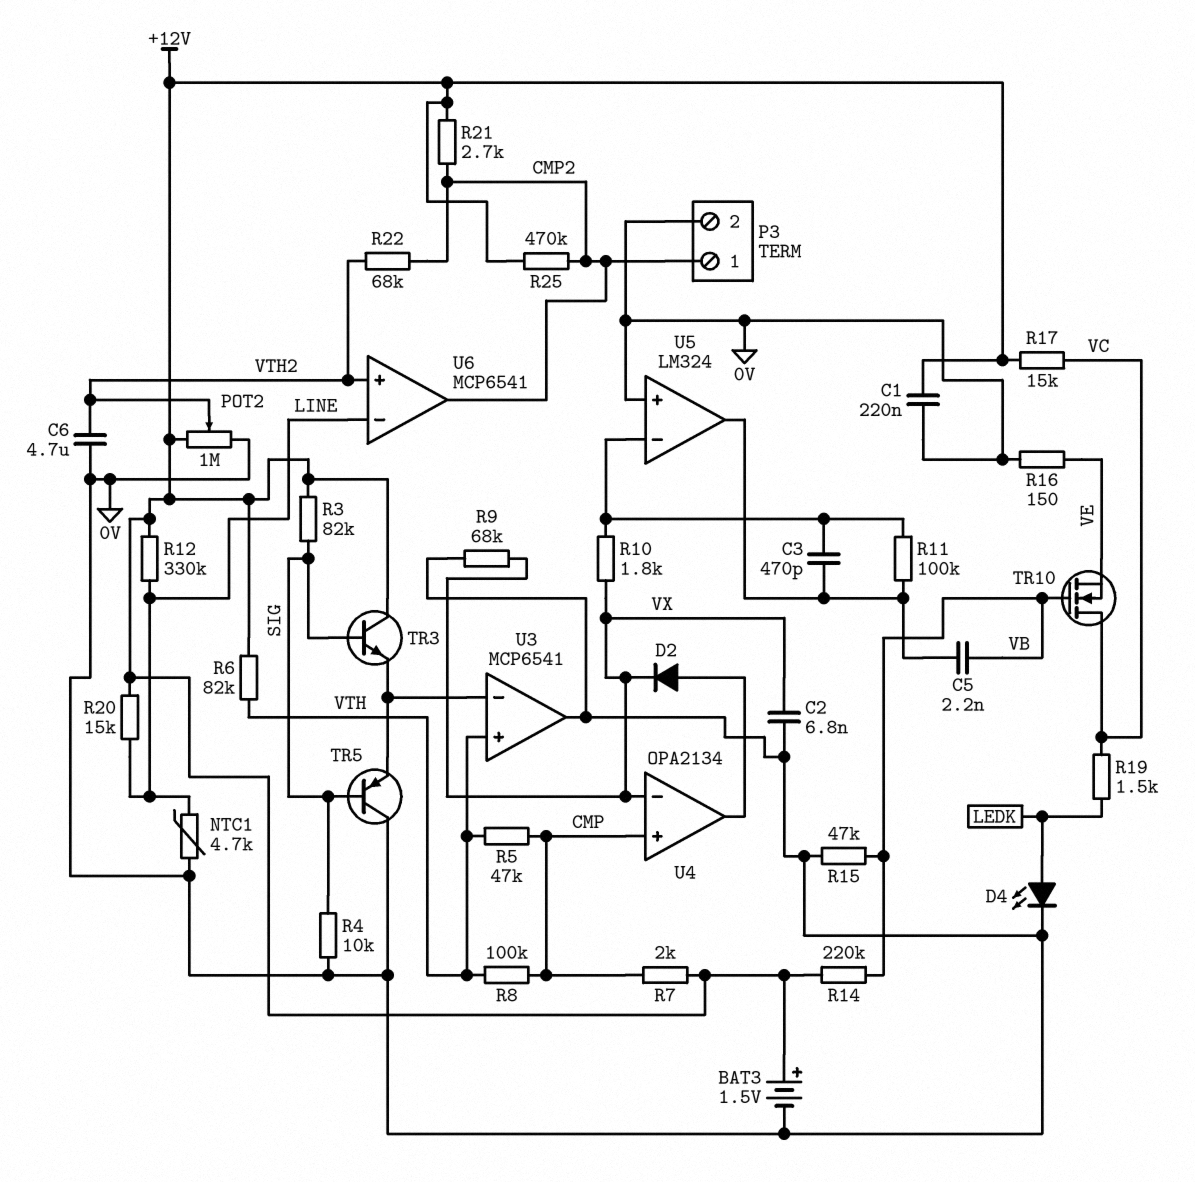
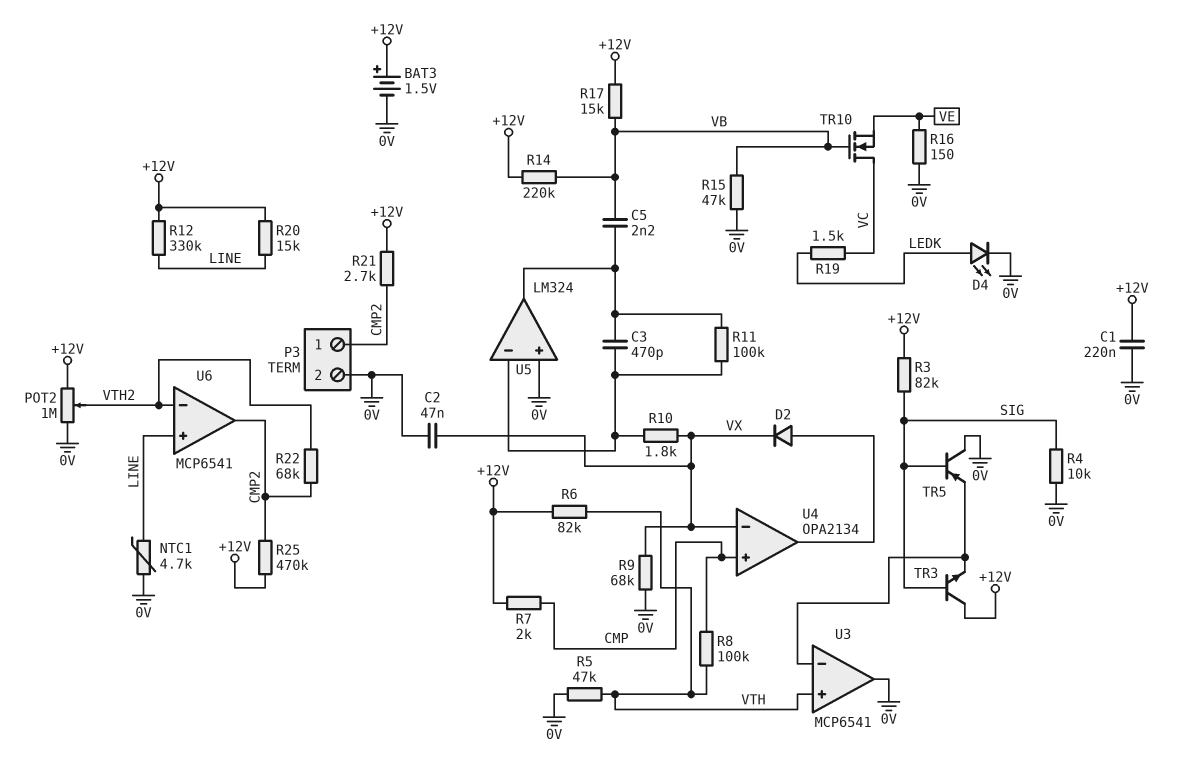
C2: 6.8nF (0V, VX) -> 47nF (0V, VX)
C6: 4.7uF (0V, VTH2) -> none
R5: 47k (CMP, VTH) -> 47k (0V, VTH)
R17: 15k (+12V, VC) -> 15k (+12V, VB)
U6 pin in+: VTH2 -> LINE
U6 pin in-: LINE -> VTH2

